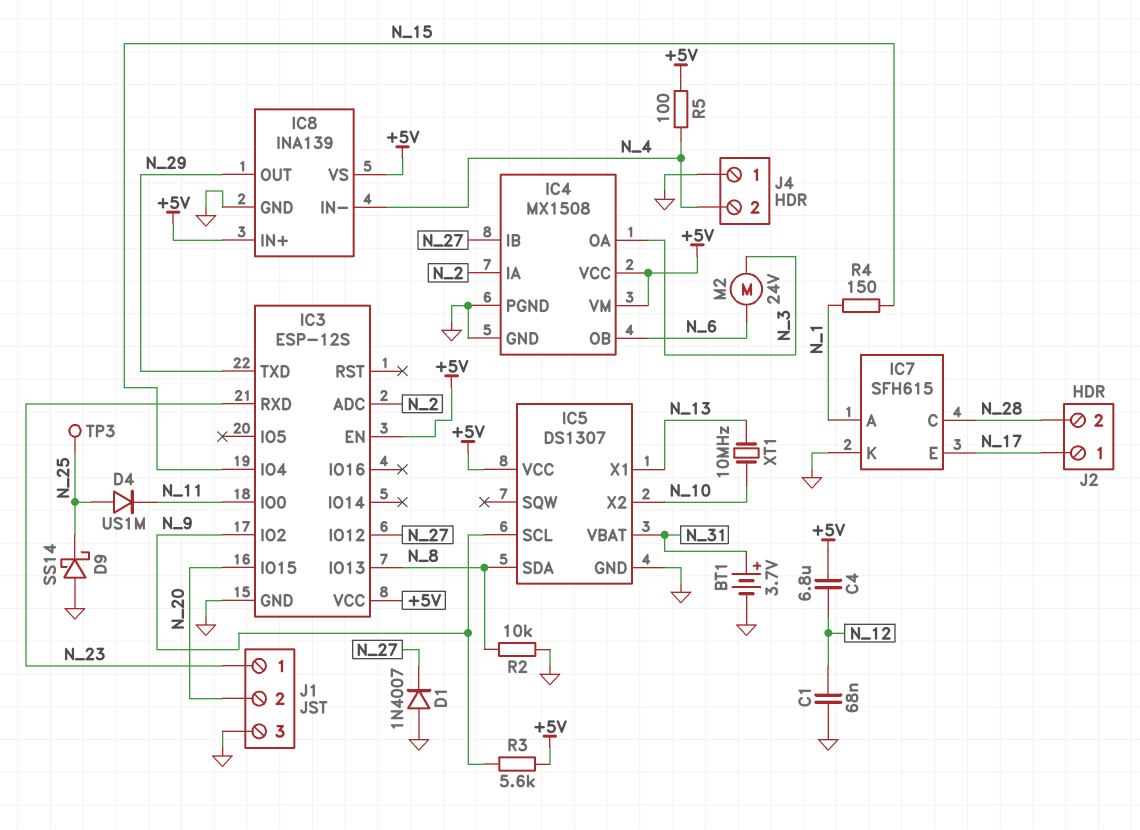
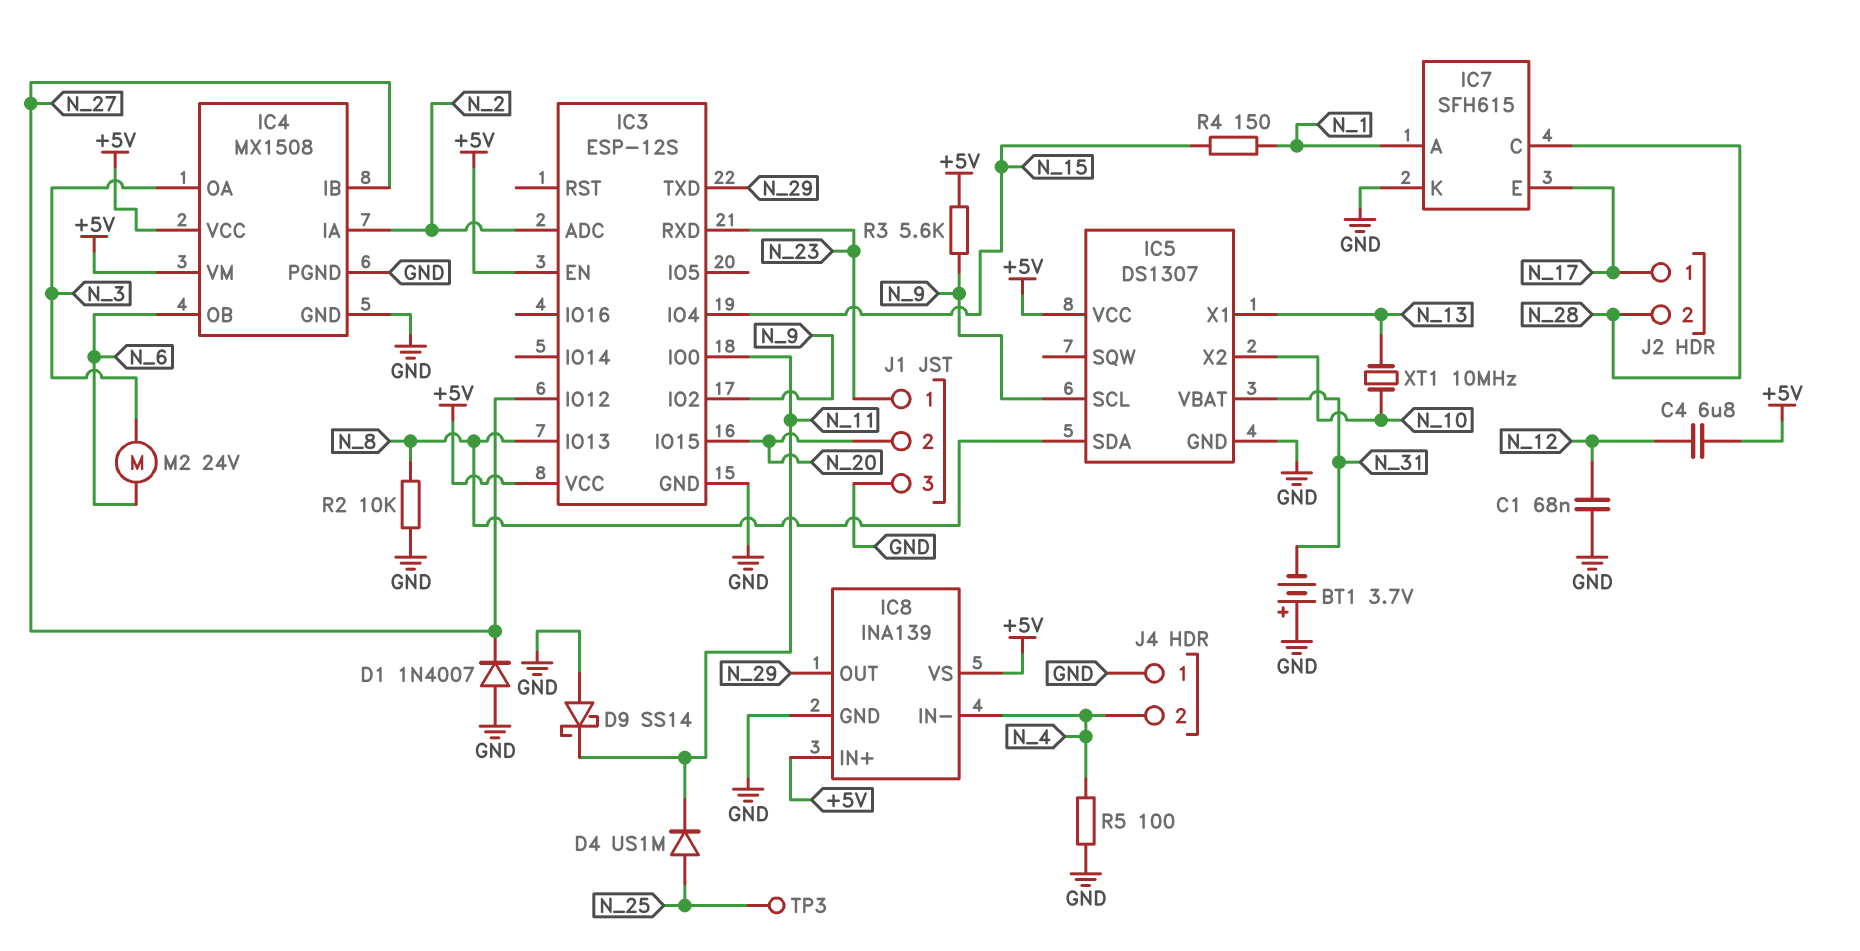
BT1: 3.7V (plus N_31, minus GND) -> 3.7V (plus GND, minus N_31)
D9: schottky SS14 (A GND, K N_25) -> schottky SS14 (A GND, K N_11)
R5: 100 (+5V, N_4) -> 100 (GND, N_4)

